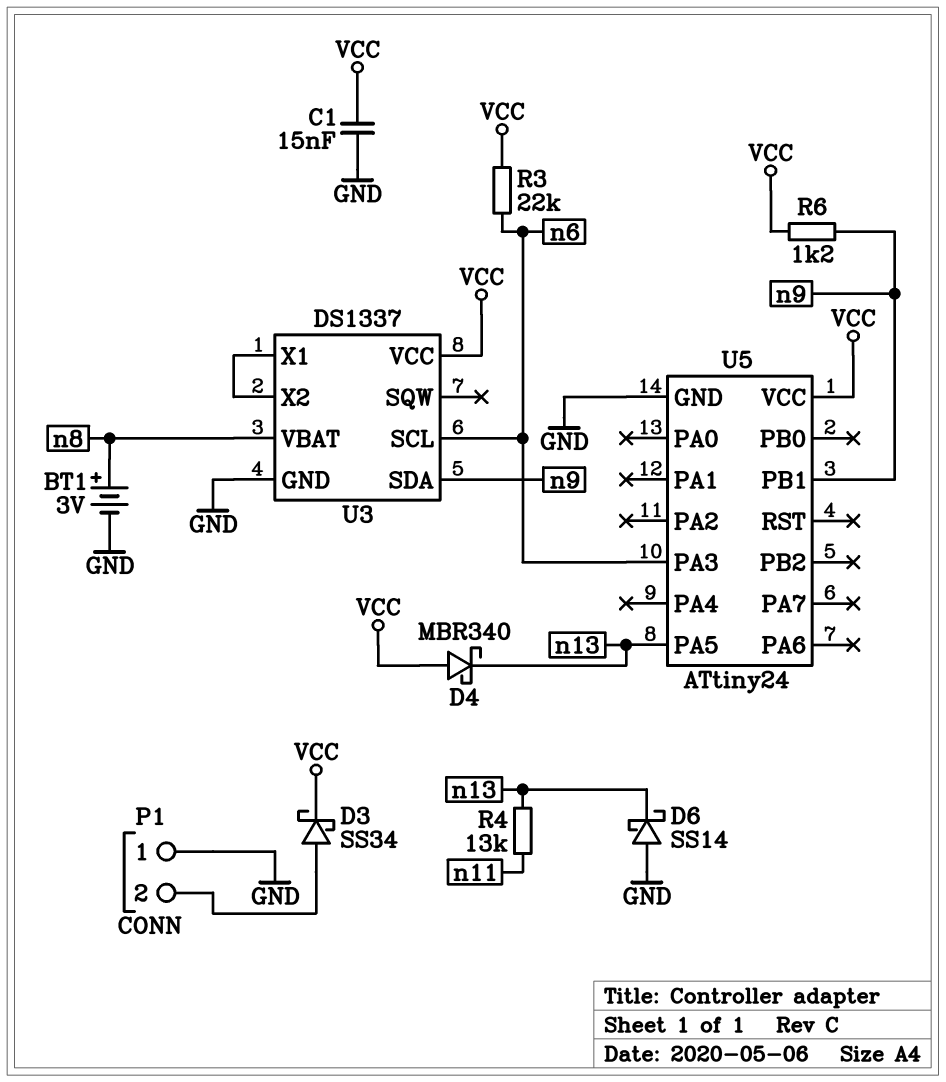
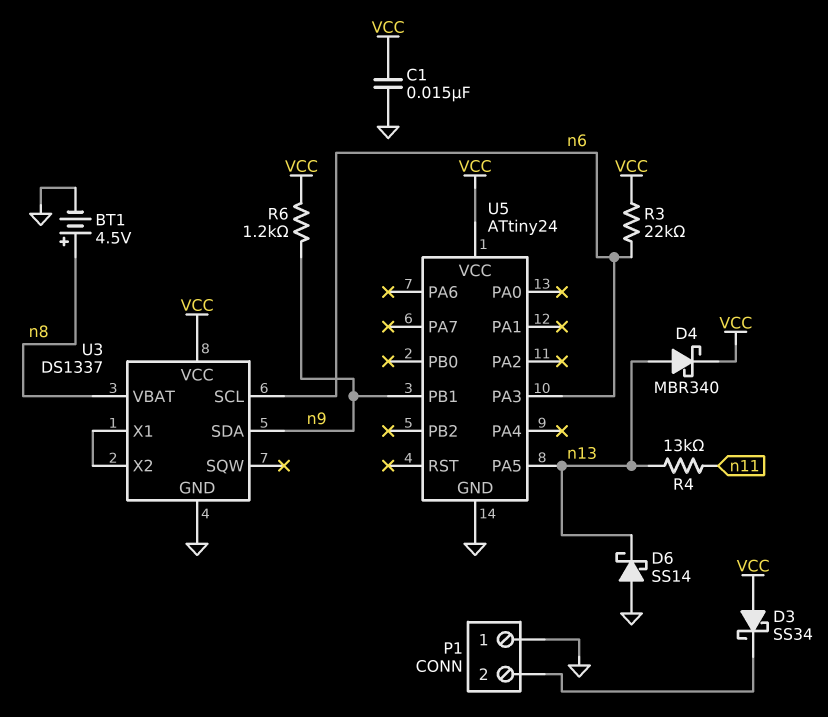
BT1: 3V (plus n8, minus GND) -> 4.5V (plus n8, minus GND)
D3: schottky SS34 (A P1/2, K VCC) -> schottky SS34 (A VCC, K P1/2)
D4: schottky MBR340 (A VCC, K n13) -> schottky MBR340 (A n13, K VCC)

